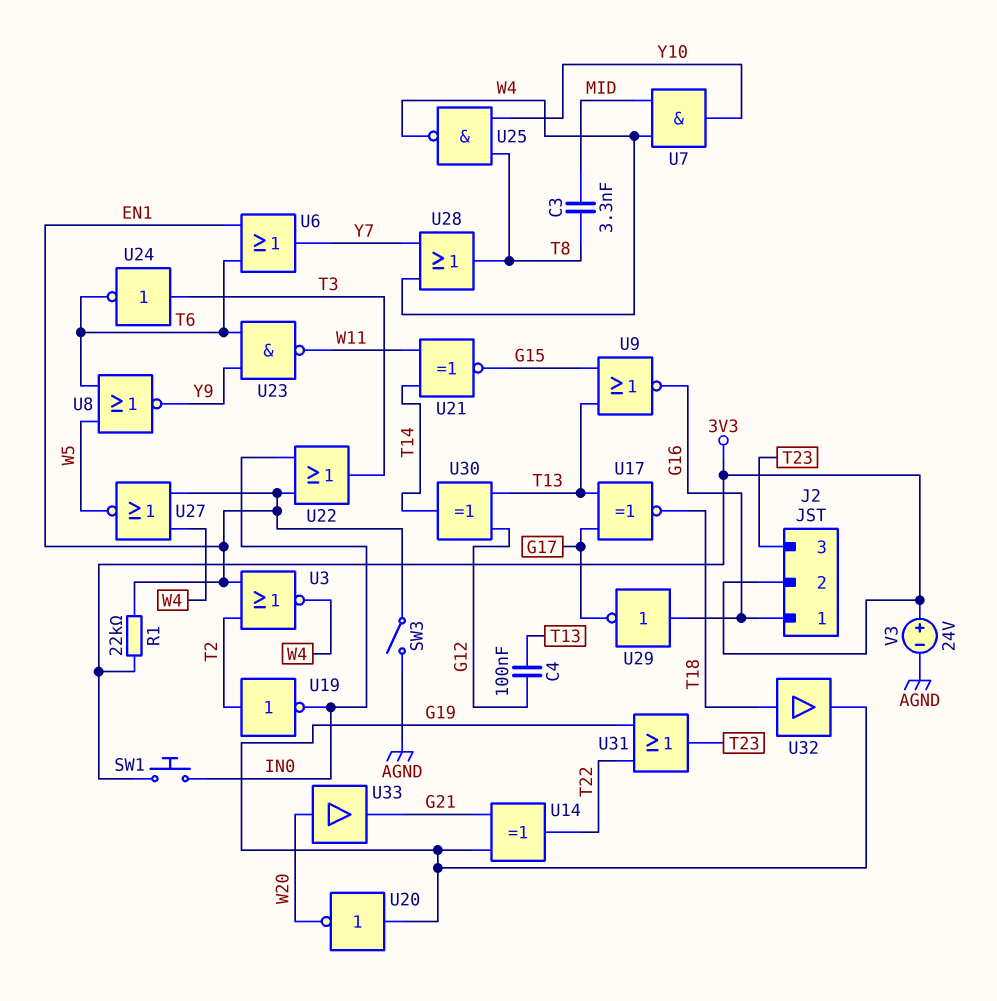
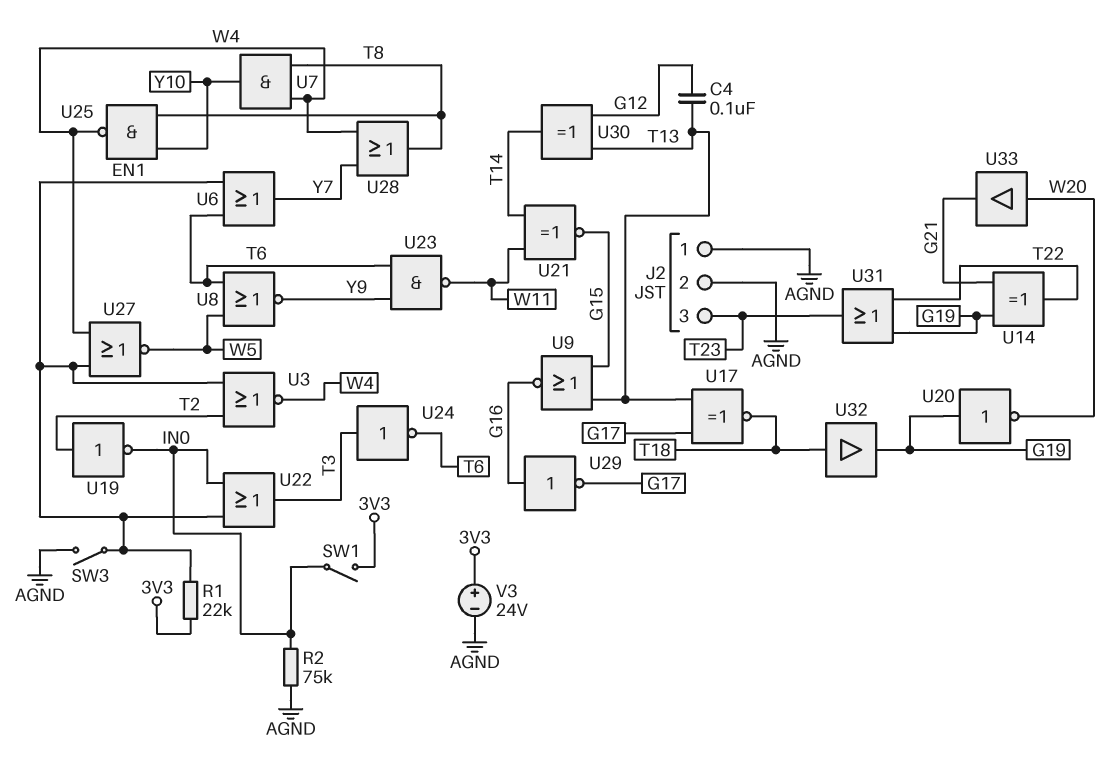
C3: 3.3nF (MID, T8) -> none
J2 pin 1: G16 -> AGND
J2 pin 2: 3V3 -> AGND
R2: none -> 75k (AGND, IN0)
SW1: button (3V3, IN0) -> switch (3V3, IN0)
U7: AND (in MID, in W4, out Y10) -> AND (in T8, in W4, out Y10)

